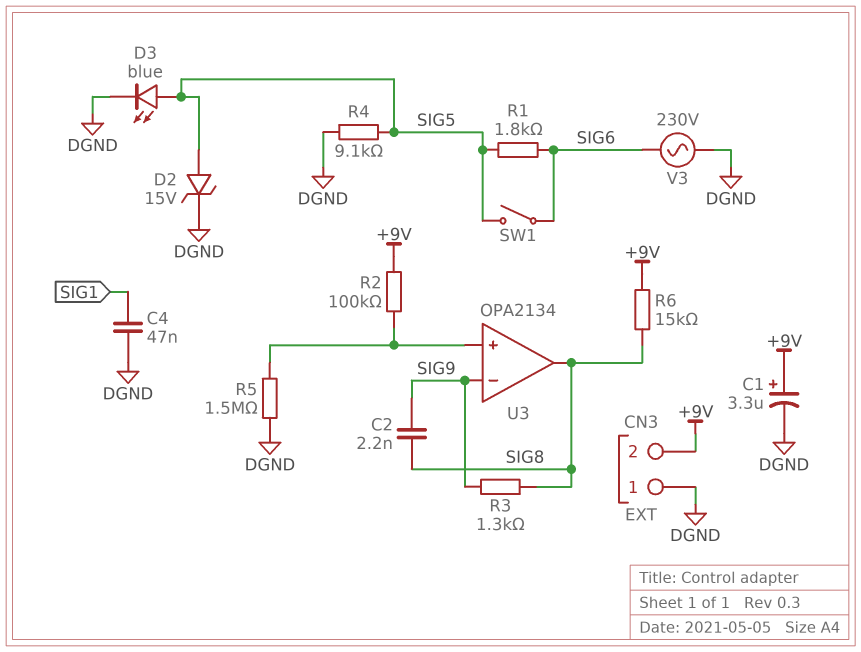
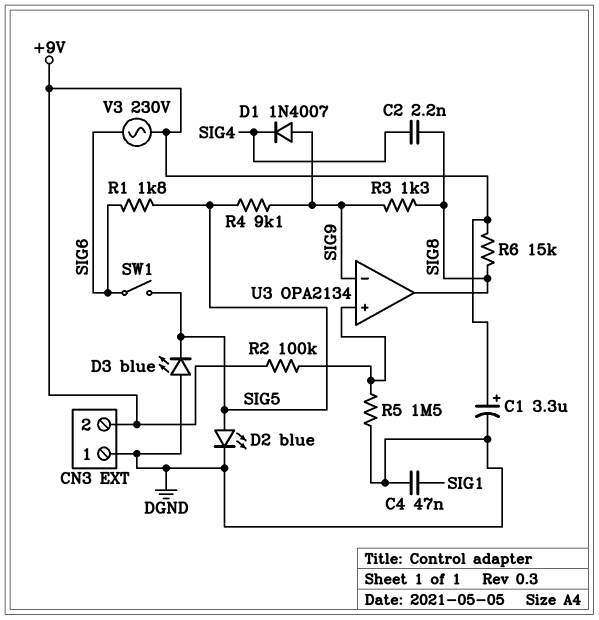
C2: 2.2nF (SIG8, SIG9) -> 2.2nF (SIG4, SIG8)
D1: none -> diode 1N4007 (A SIG9, K SIG4)
D2: zener 15V (A SIG5, K DGND) -> LED blue (A SIG5, K DGND)
D3: LED blue (A SIG5, K DGND) -> LED blue (A DGND, K SIG5)
R4: 9.1k (DGND, SIG5) -> 9.1k (SIG5, SIG9)
V3: AC 230V (DGND, SIG6) -> AC 230V (+9V, SIG6)

